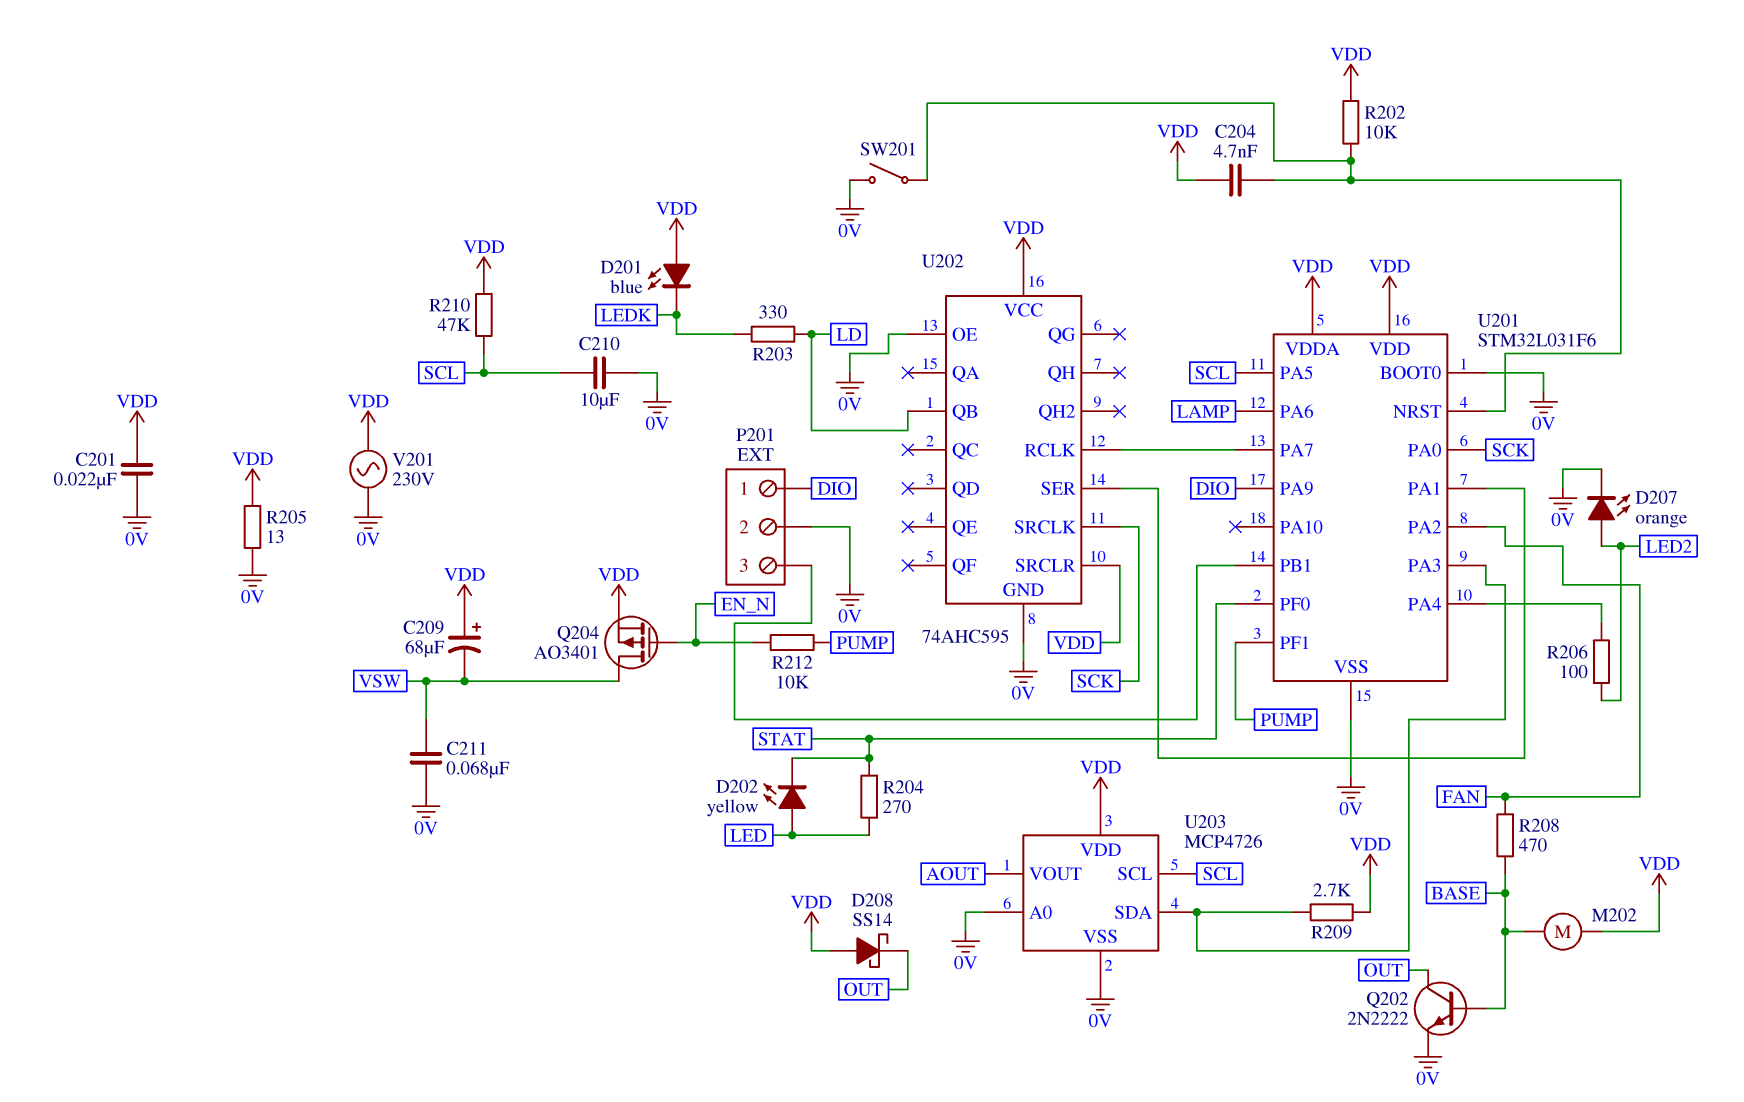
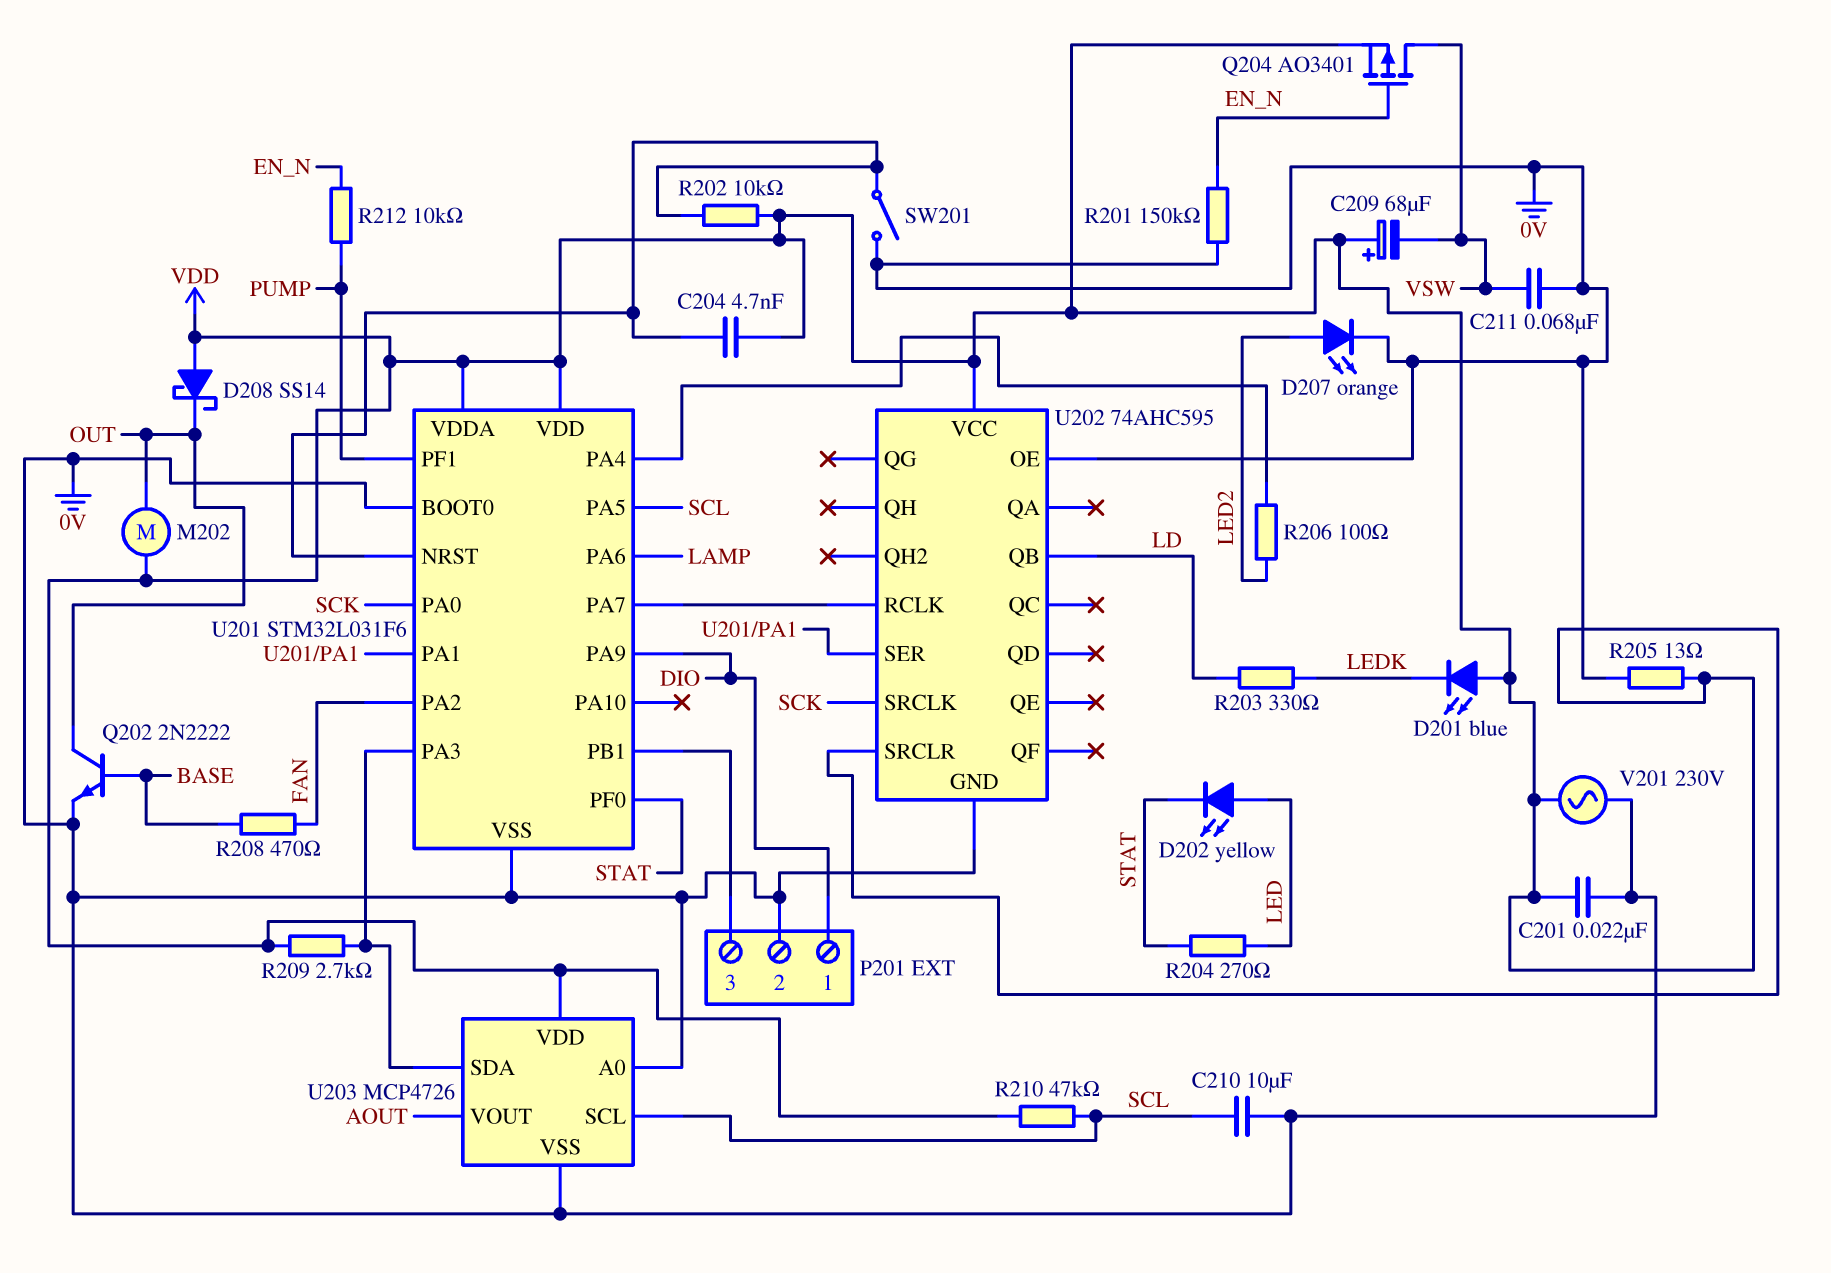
M202: motor (BASE, VDD) -> motor (OUT, VDD)
R201: none -> 150k (0V, EN_N)

